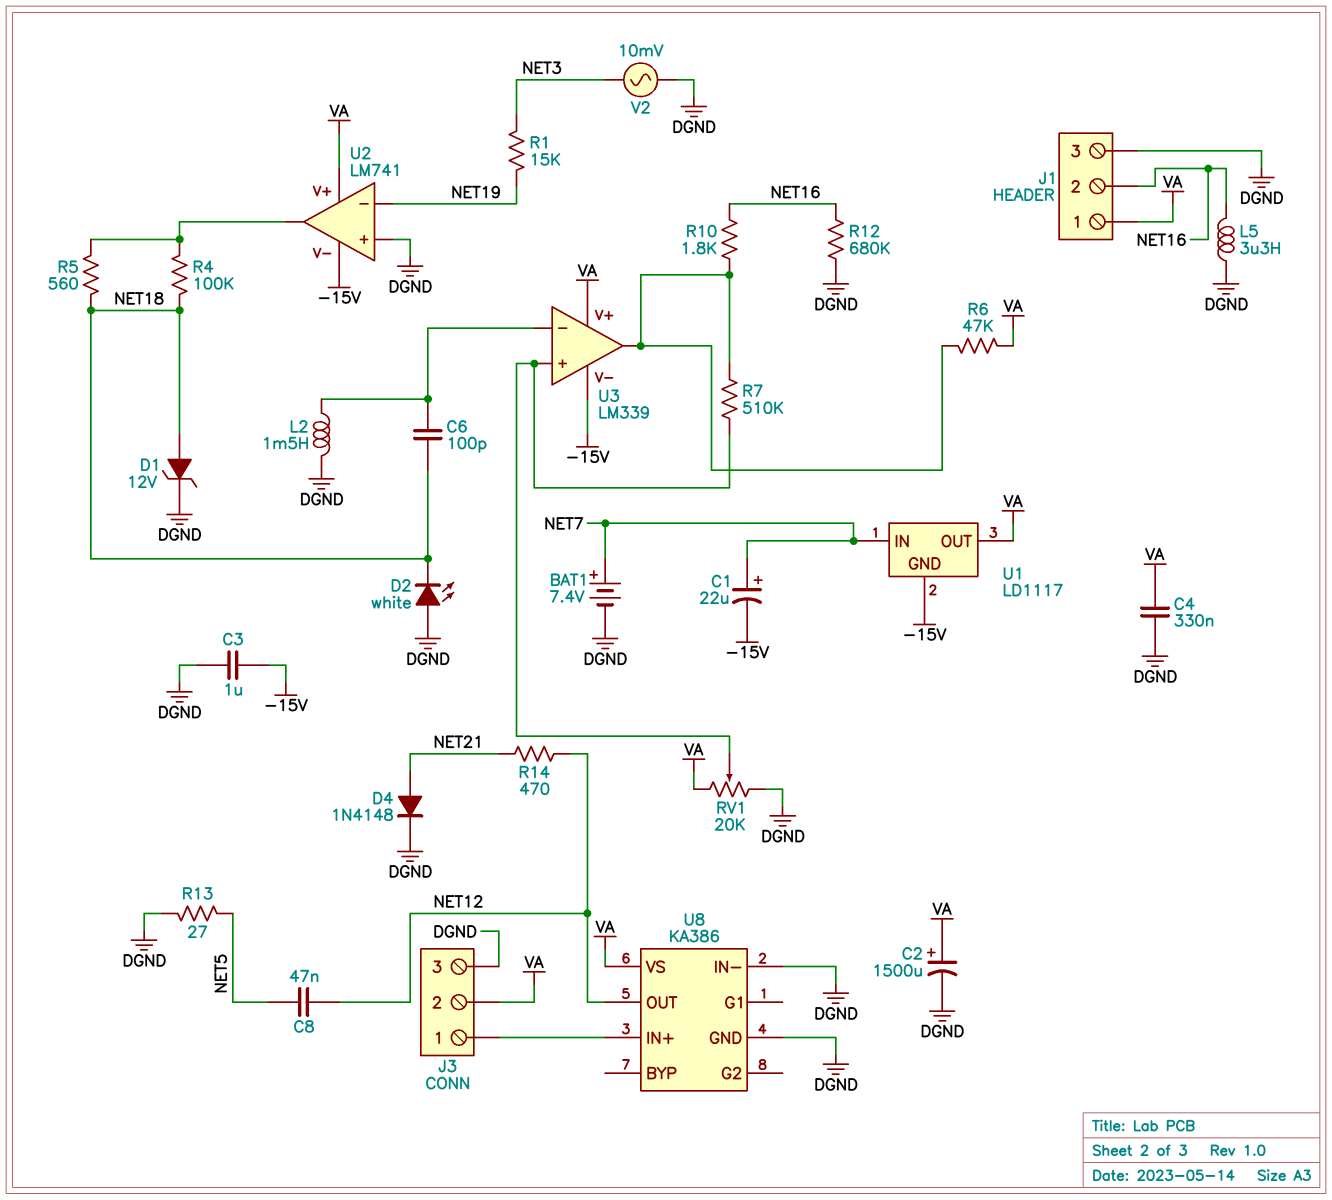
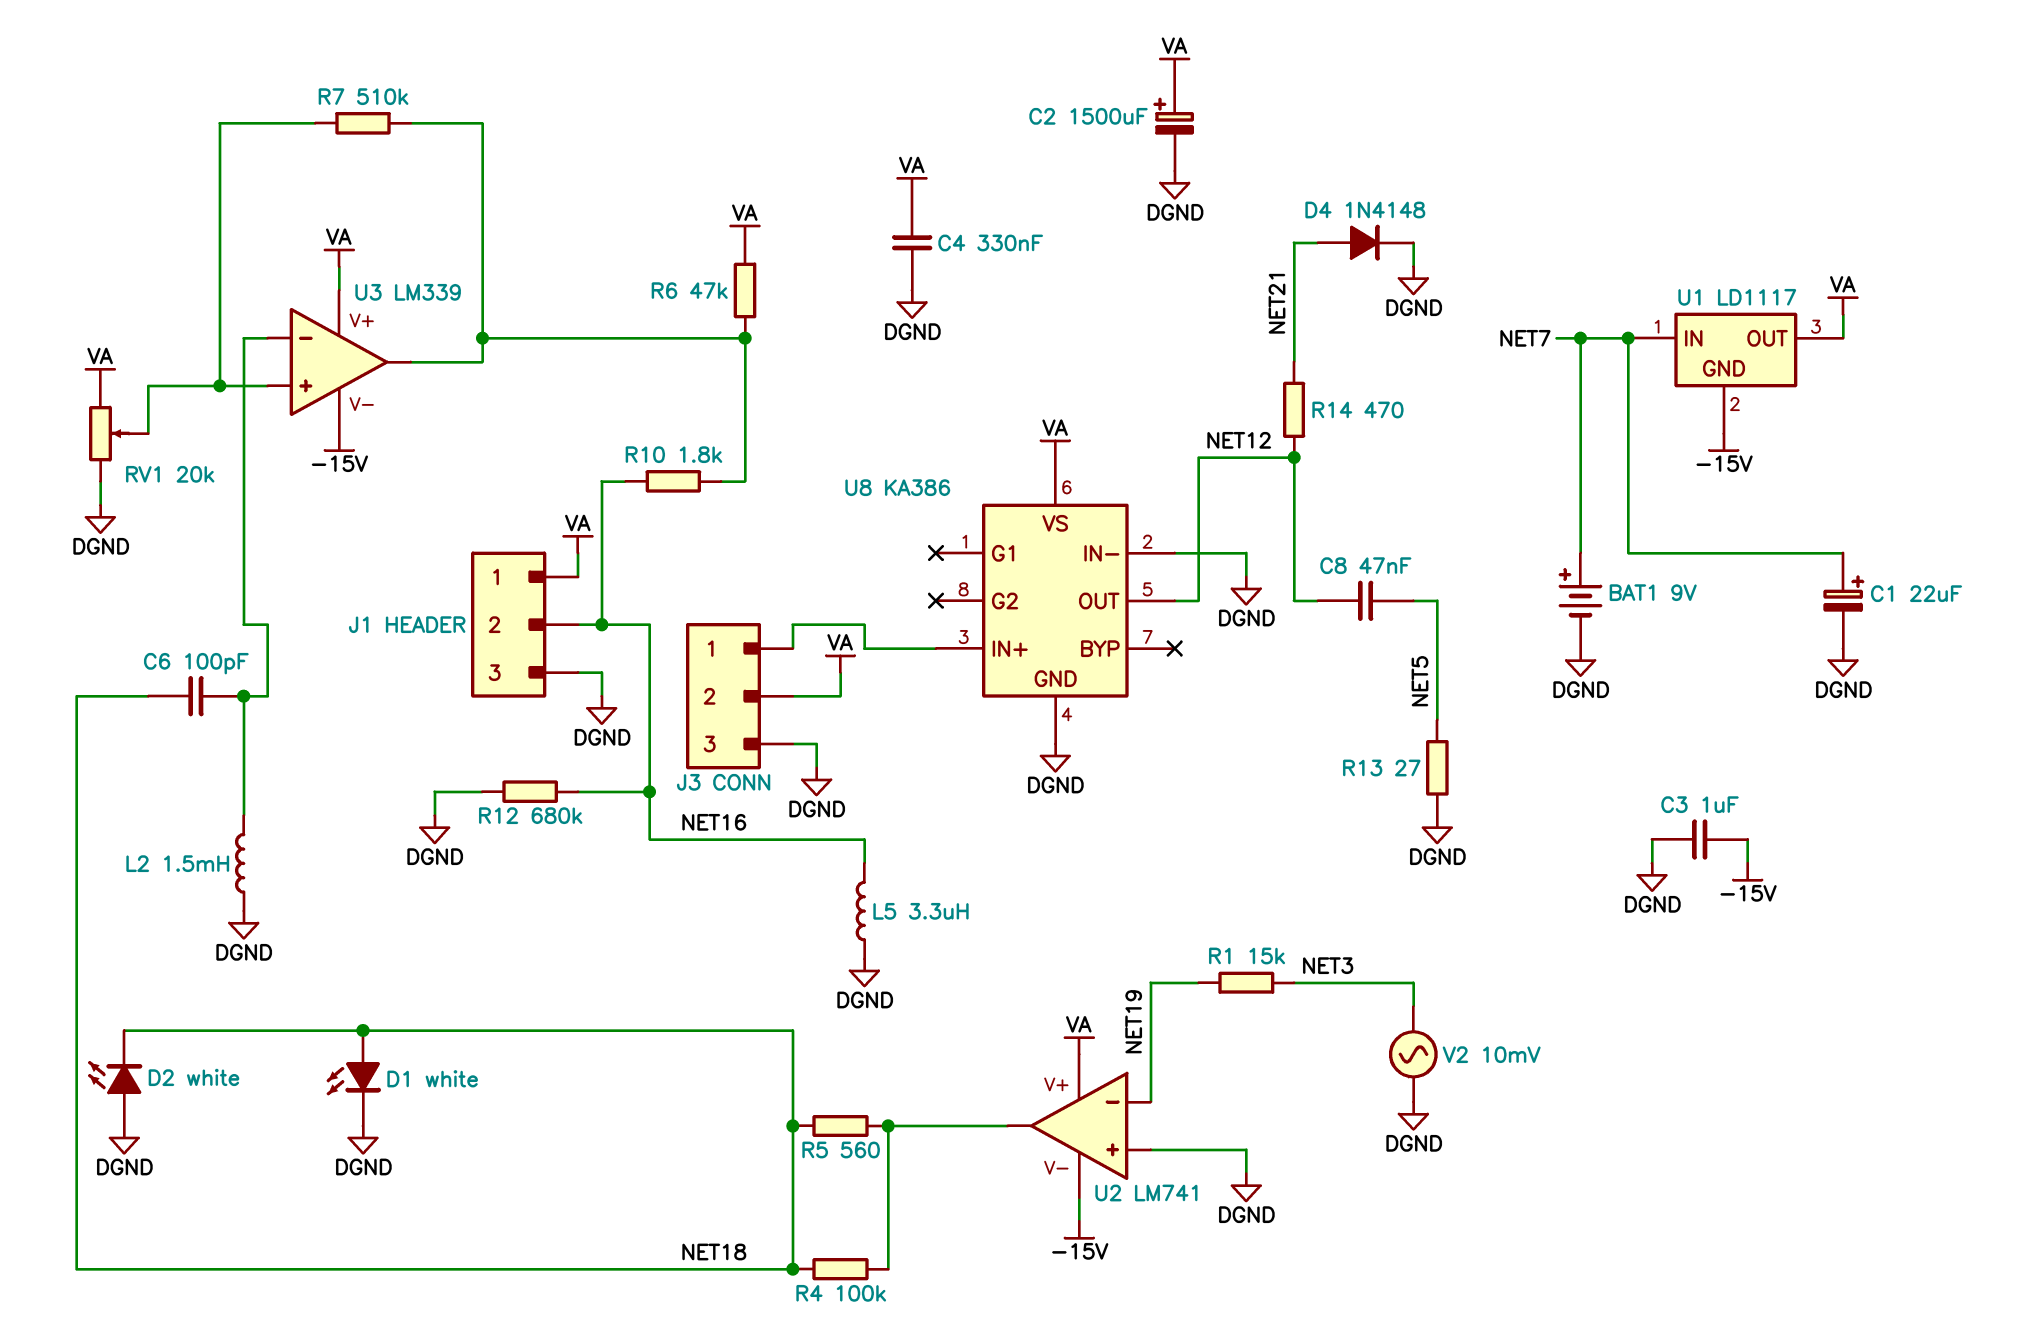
BAT1: 7.4V (plus NET7, minus DGND) -> 9V (plus NET7, minus DGND)
C1: 22uF (plus NET7, minus -15V) -> 22uF (plus NET7, minus DGND)
D1: zener 12V (A NET18, K DGND) -> LED white (A NET18, K DGND)

